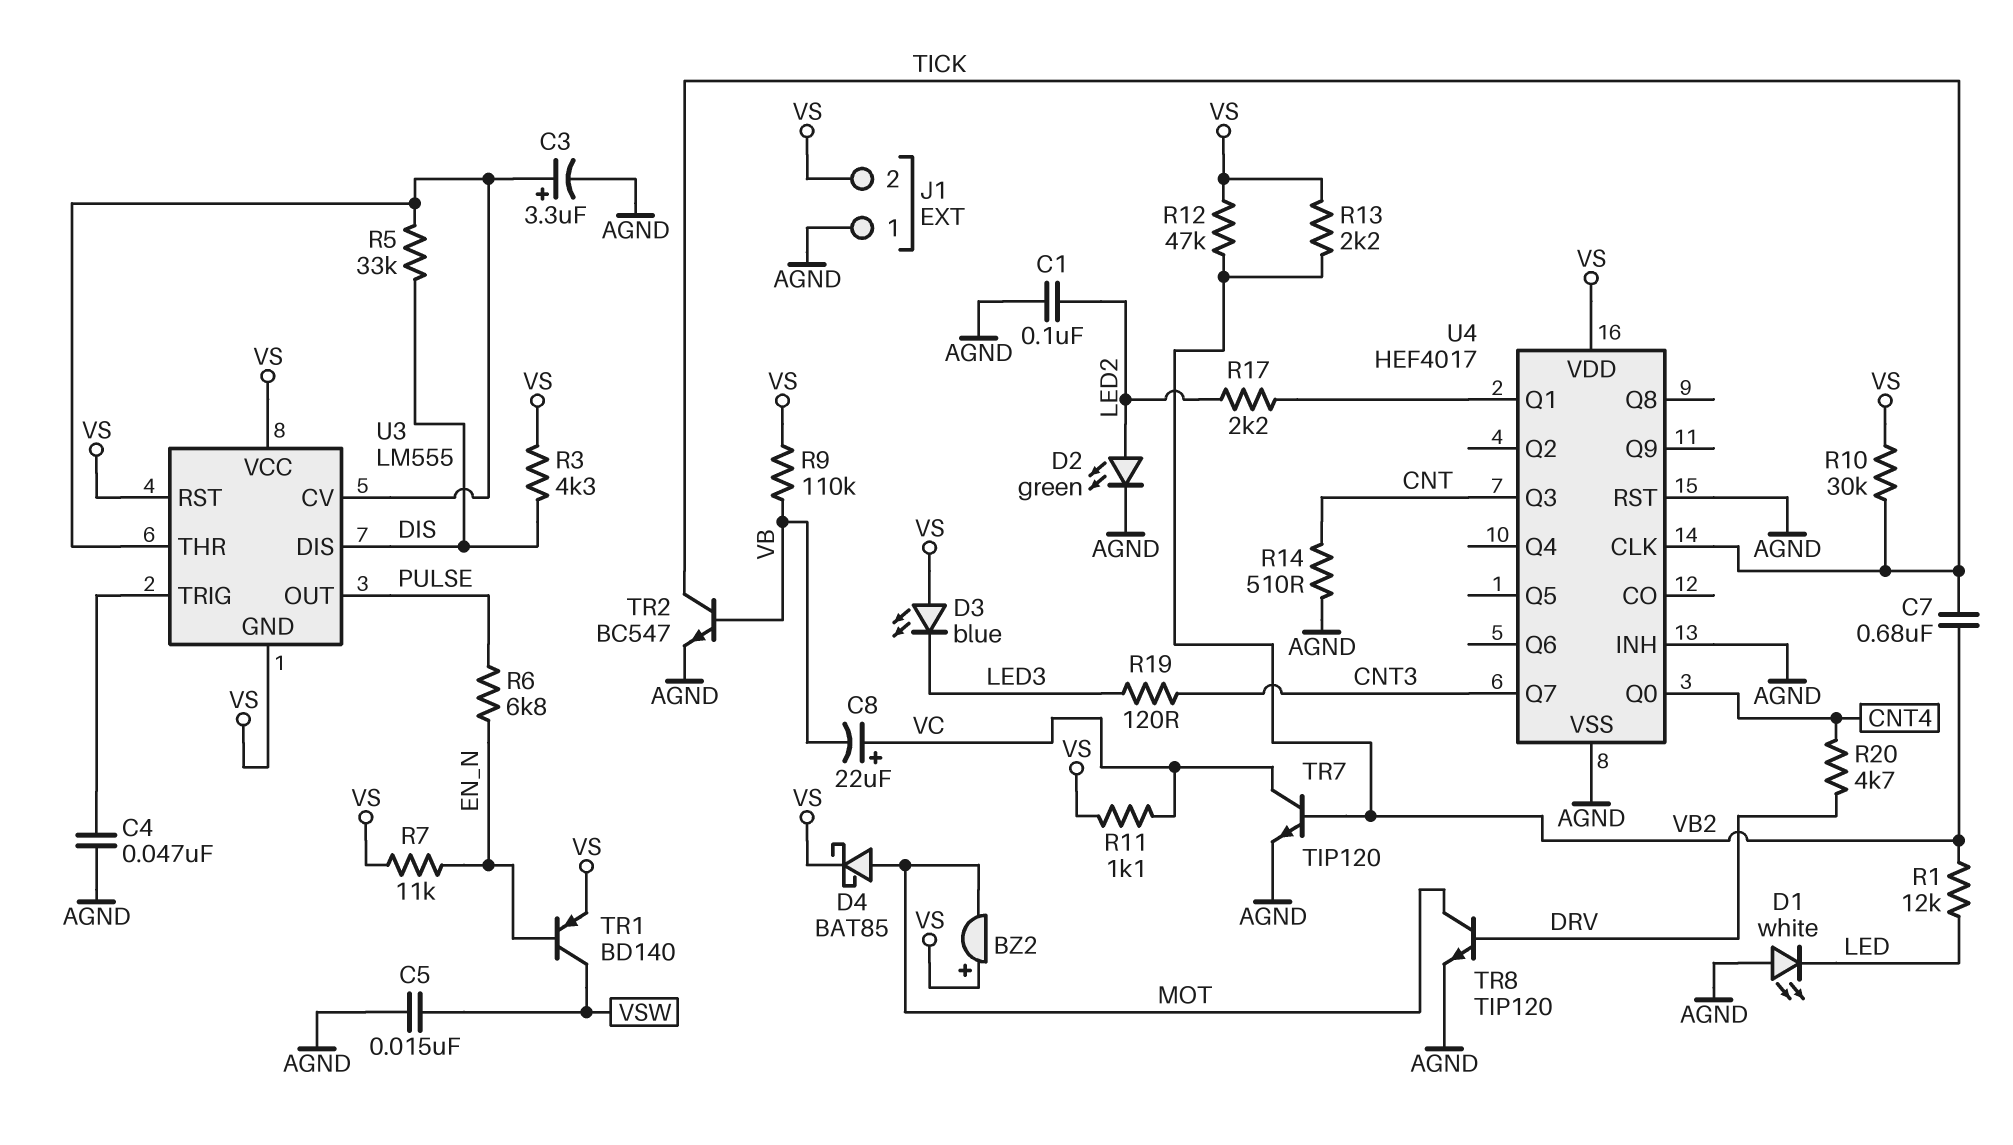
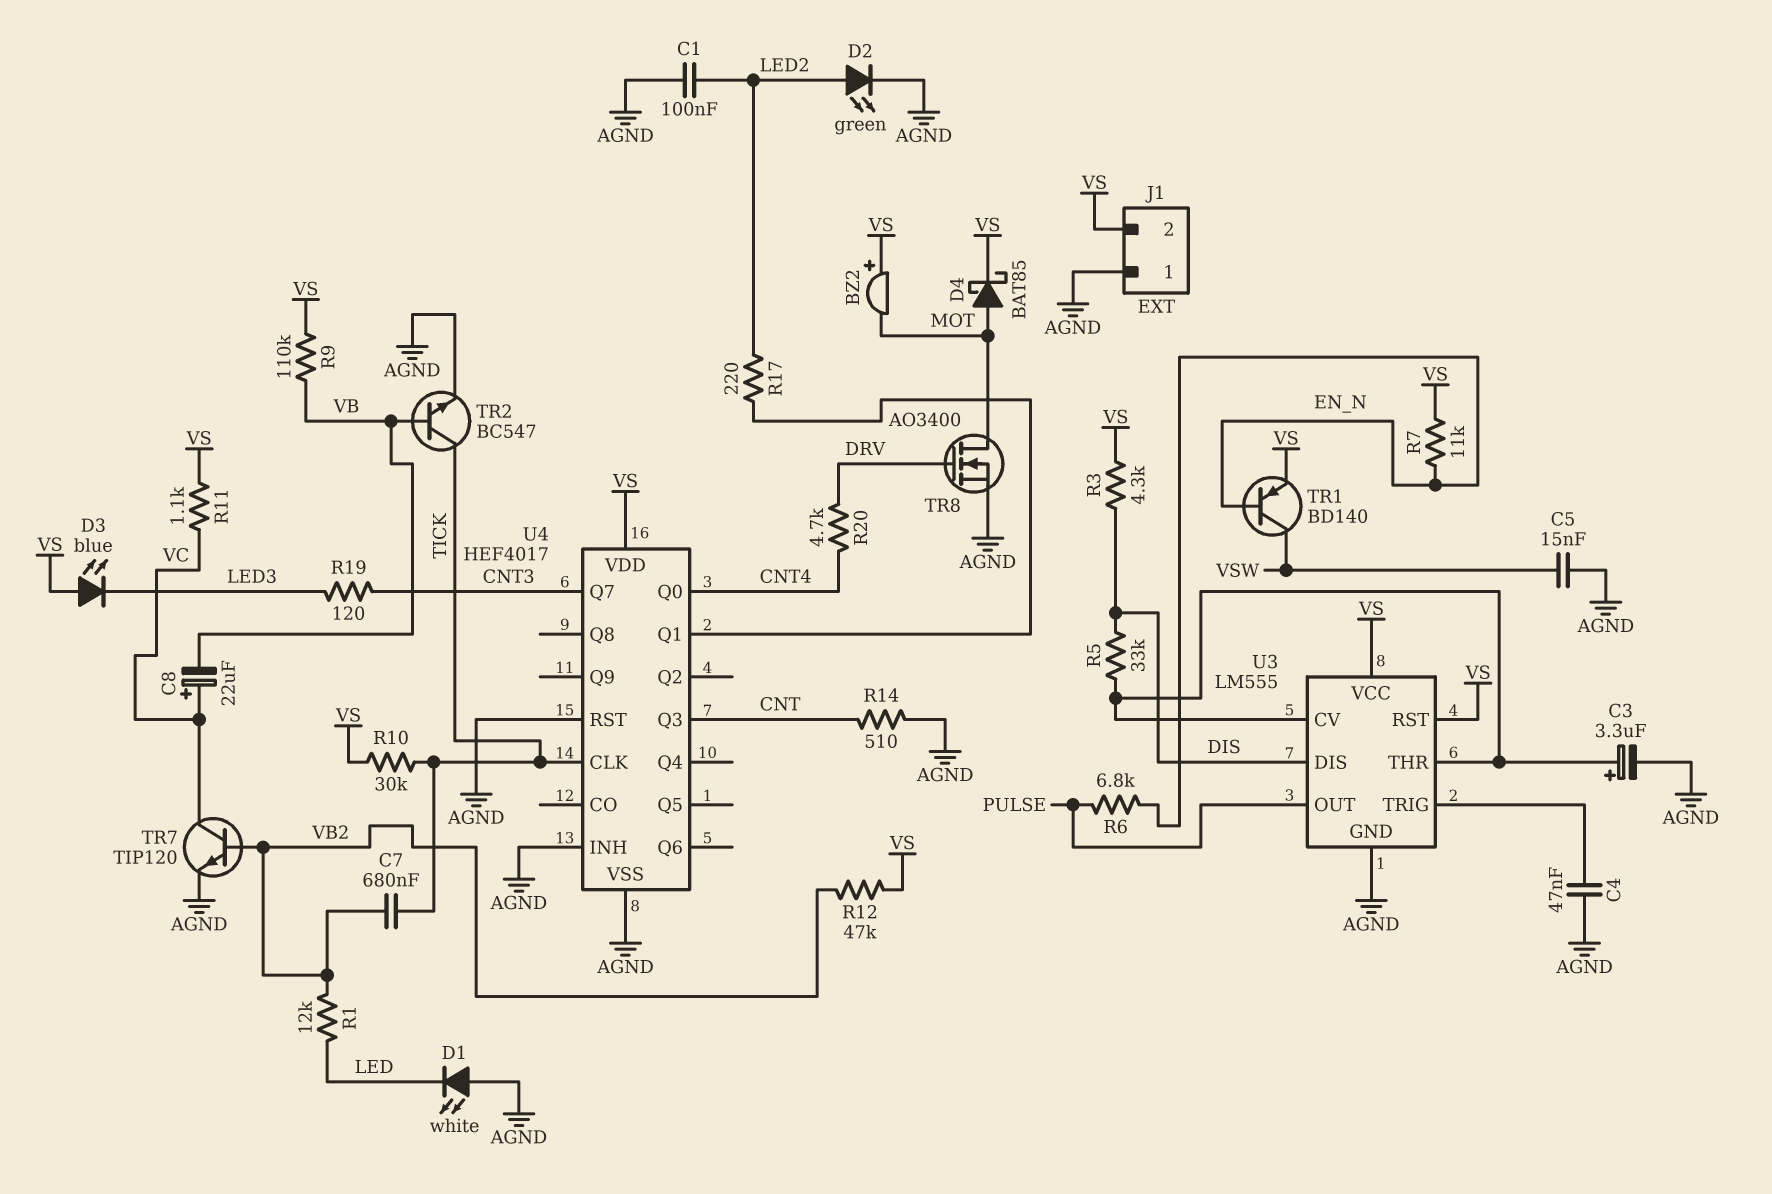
R13: 2.2k (VB2, VS) -> none
R17: 2.2k (LED2, U4/Q1) -> 220 (LED2, U4/Q1)
TR8: NPN TIP120 (B DRV, C MOT, E AGND) -> NMOS AO3400 (G DRV, D MOT, S AGND)
U3 pin GND: VS -> AGND

